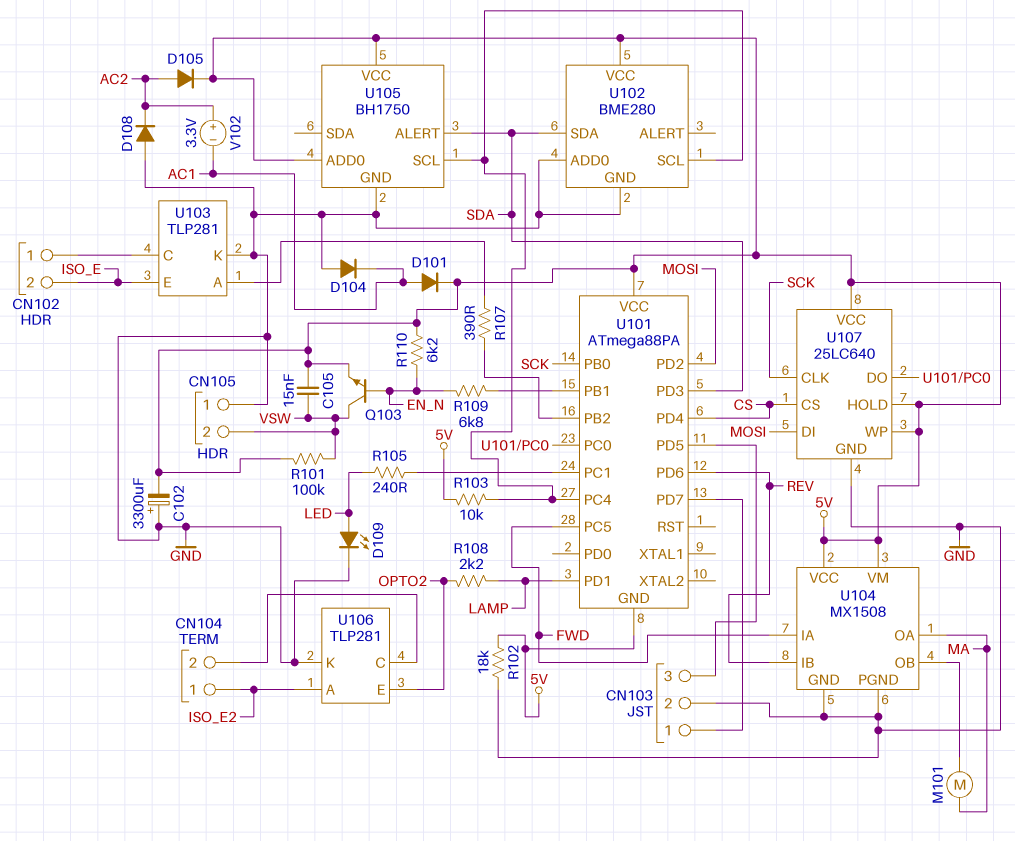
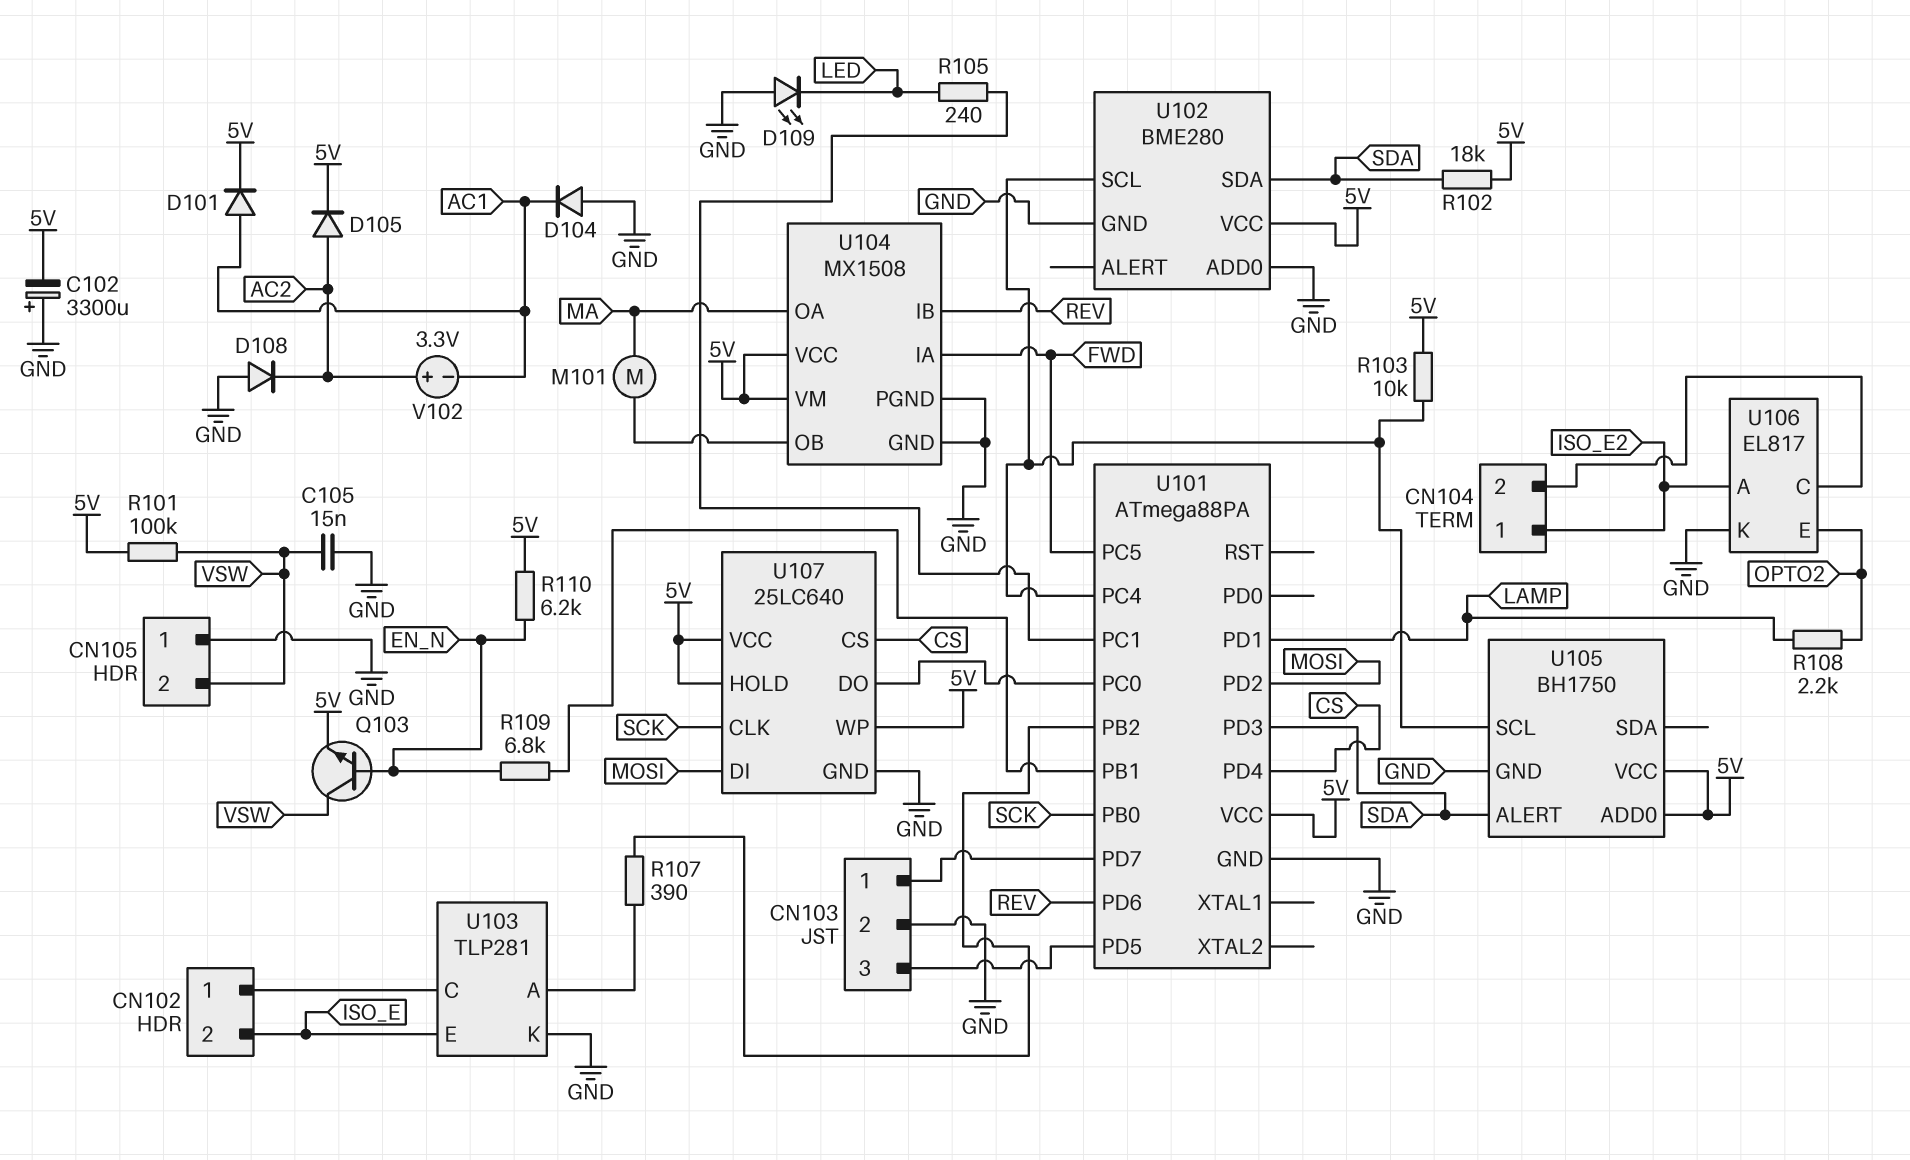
C105: 15nF (5V, VSW) -> 15nF (GND, VSW)
D109: LED (A LED, K GND) -> LED (A GND, K LED)
R102: 18k (5V, GND) -> 18k (5V, SDA)
U101 pin GND: 5V -> GND
U106: TLP281 -> EL817

